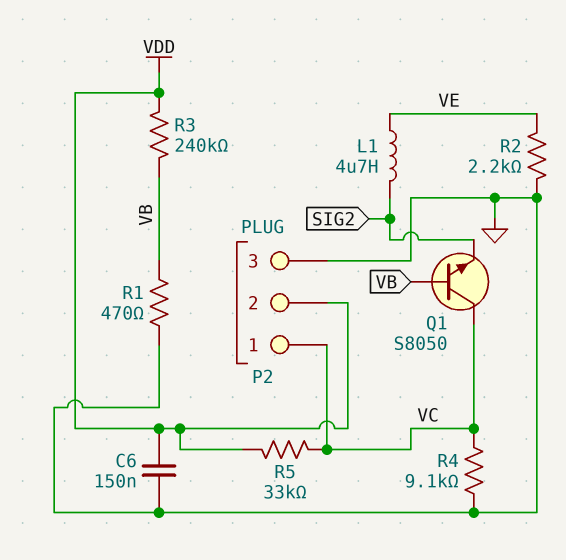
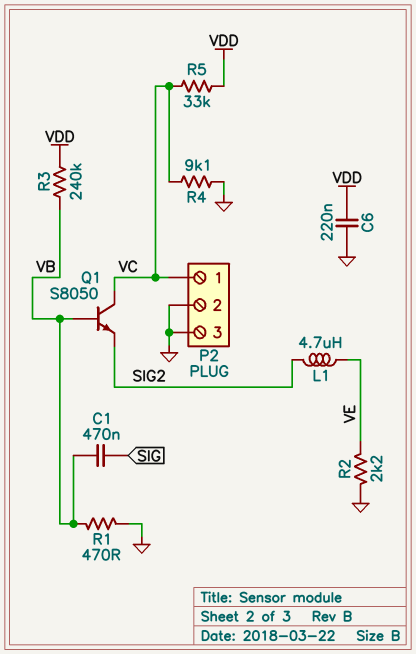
C1: none -> 470nF (SIG, VB)
C6: 150nF (GND, VDD) -> 220nF (GND, VDD)
P2 pin 2: VDD -> GND

